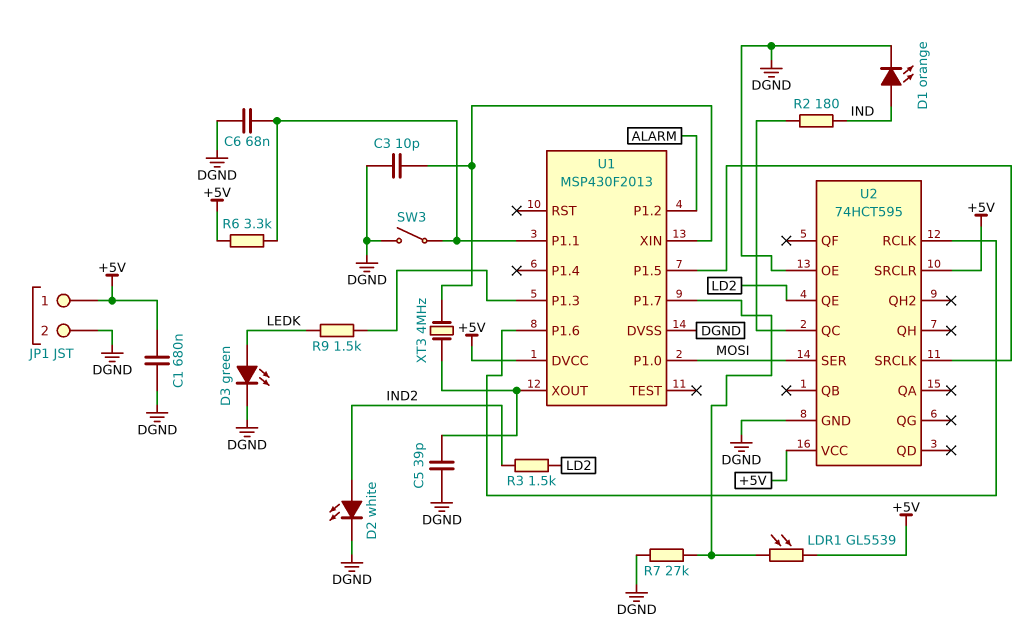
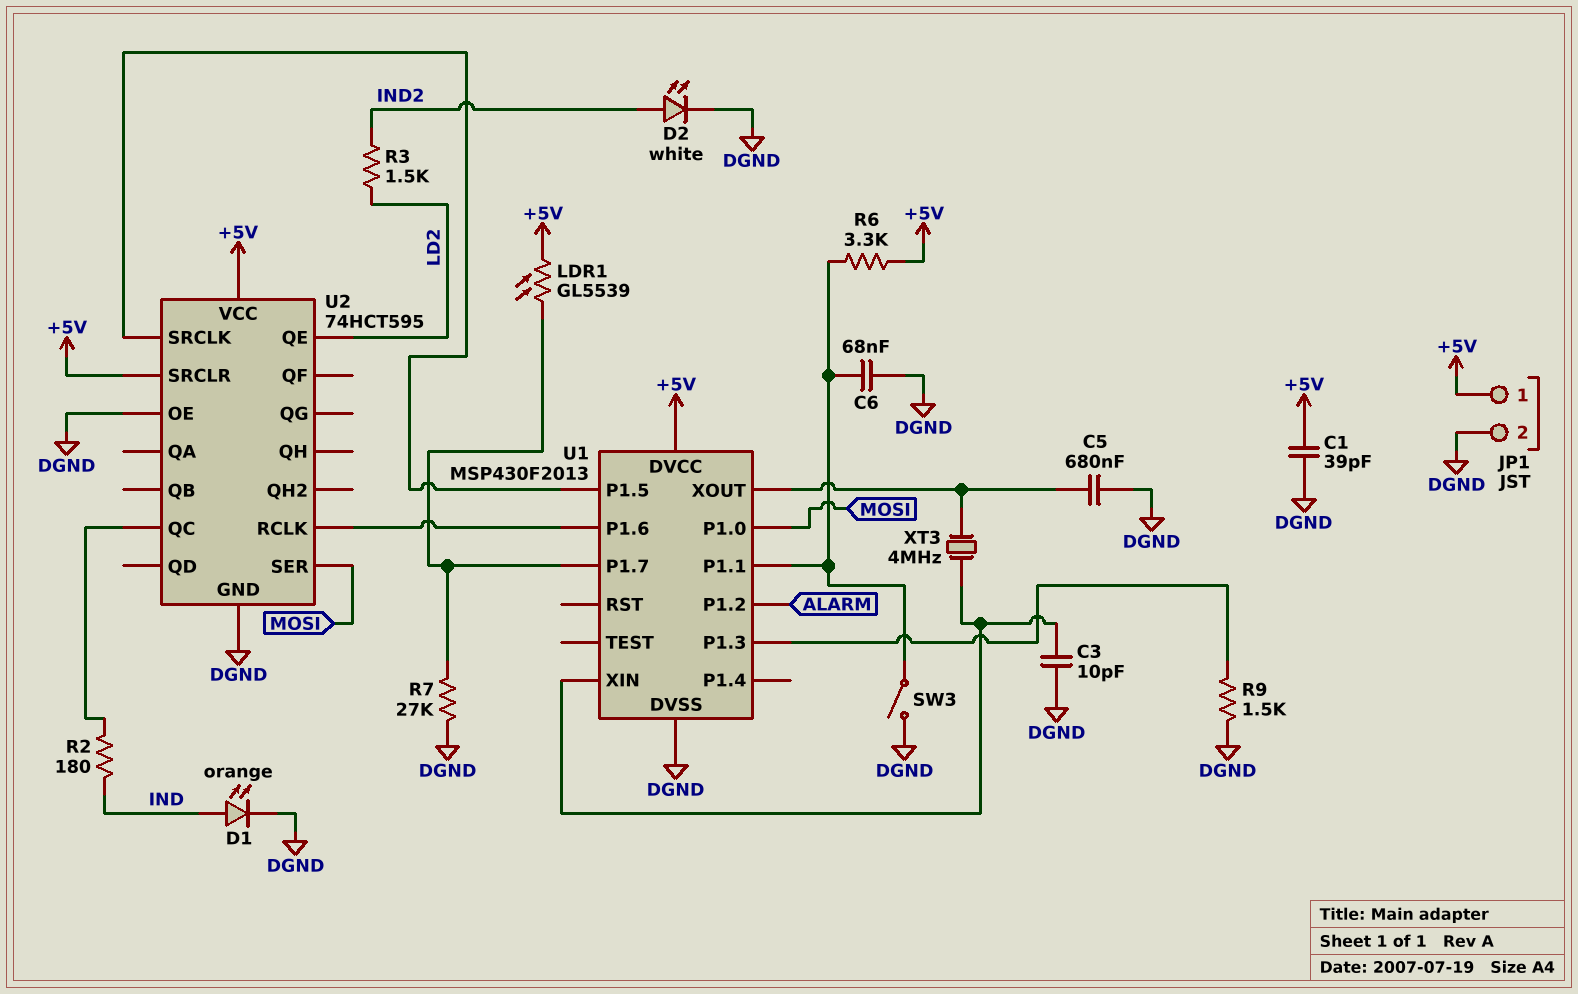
C1: 680nF (+5V, DGND) -> 39pF (+5V, DGND)
C5: 39pF (DGND, U1/XOUT) -> 680nF (DGND, U1/XOUT)
D3: LED green (A LEDK, K DGND) -> none
R9: 1.5k (LEDK, U1/P1.3) -> 1.5k (DGND, U1/P1.3)

